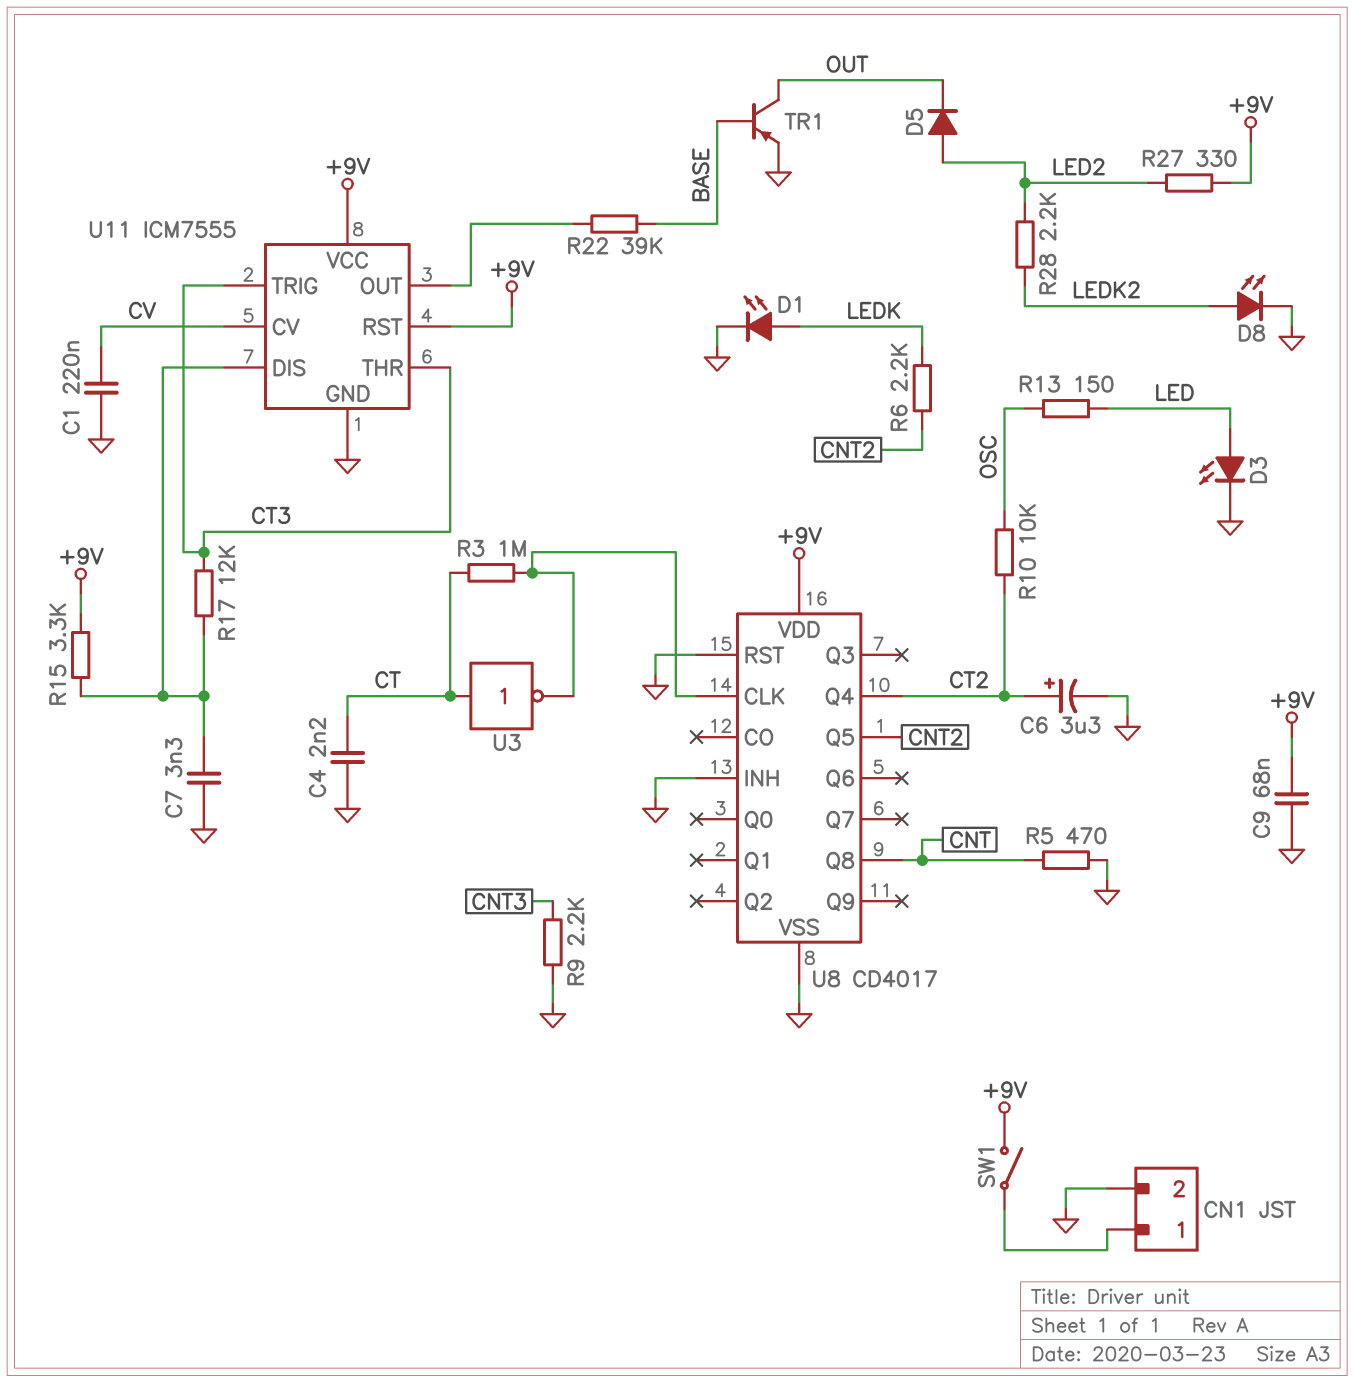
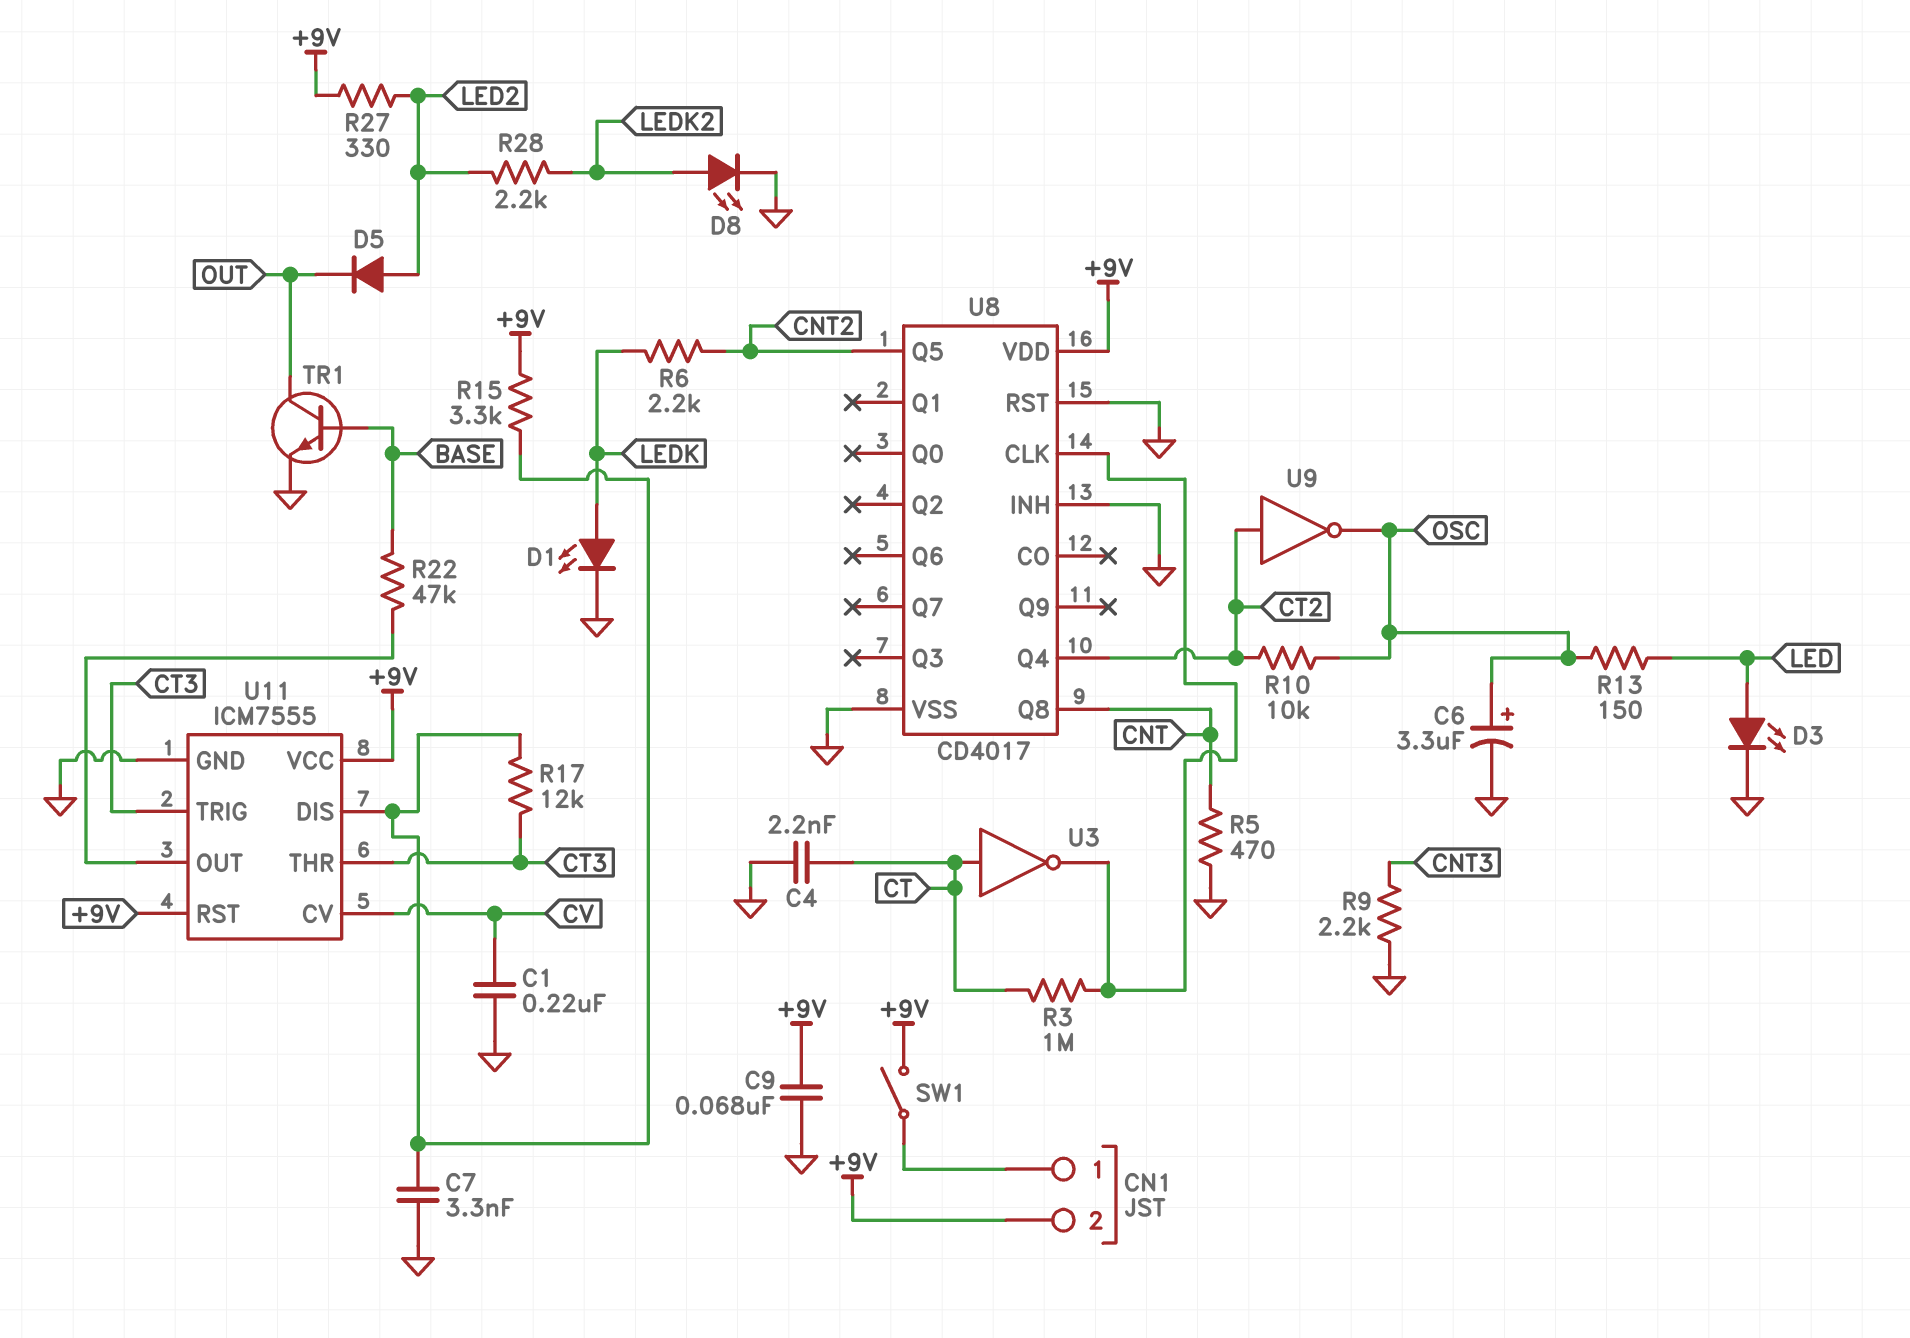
C6: 3.3uF (plus CT2, minus GND) -> 3.3uF (plus OSC, minus GND)
CN1 pin 2: GND -> +9V
R22: 39k (BASE, U11/OUT) -> 47k (BASE, U11/OUT)
TR1: PNP (B BASE, C OUT, E GND) -> NPN (B BASE, C OUT, E GND)
U9: none -> NOT (in CT2, out OSC)

